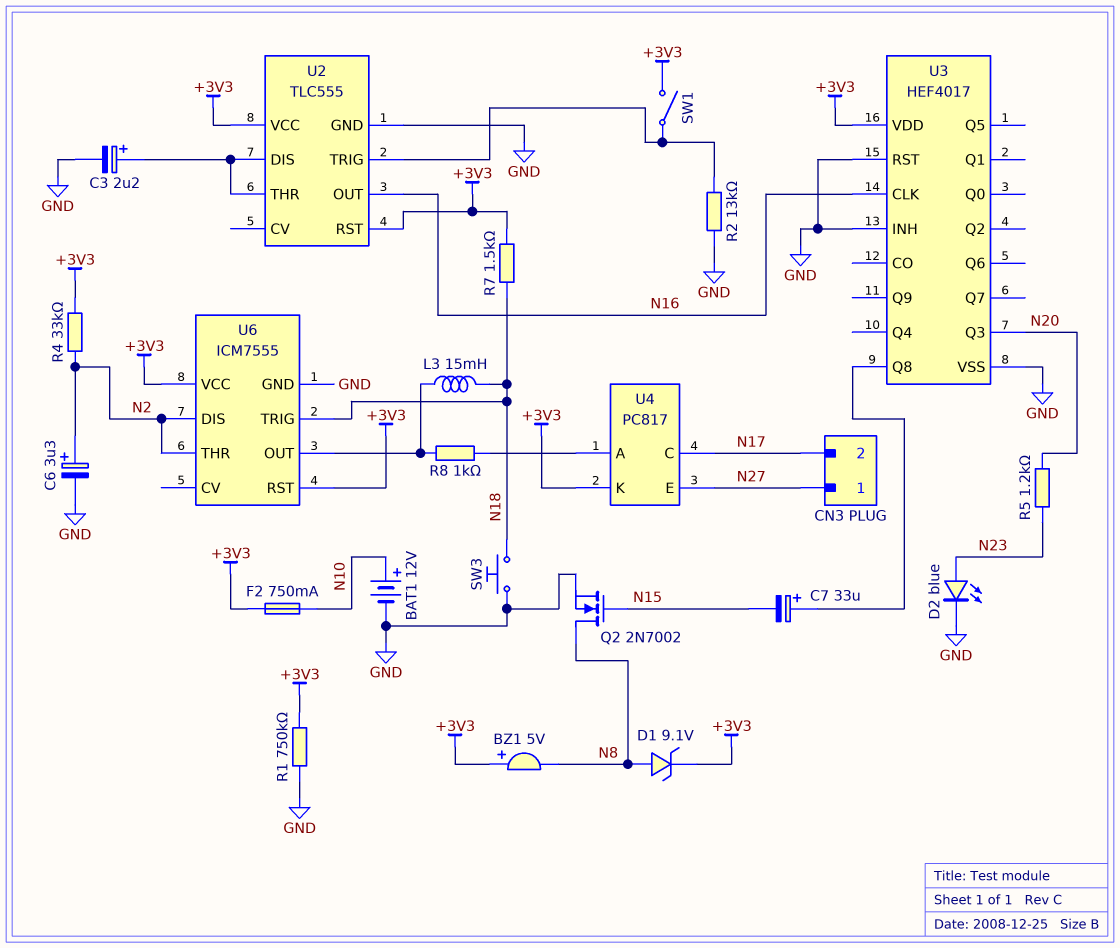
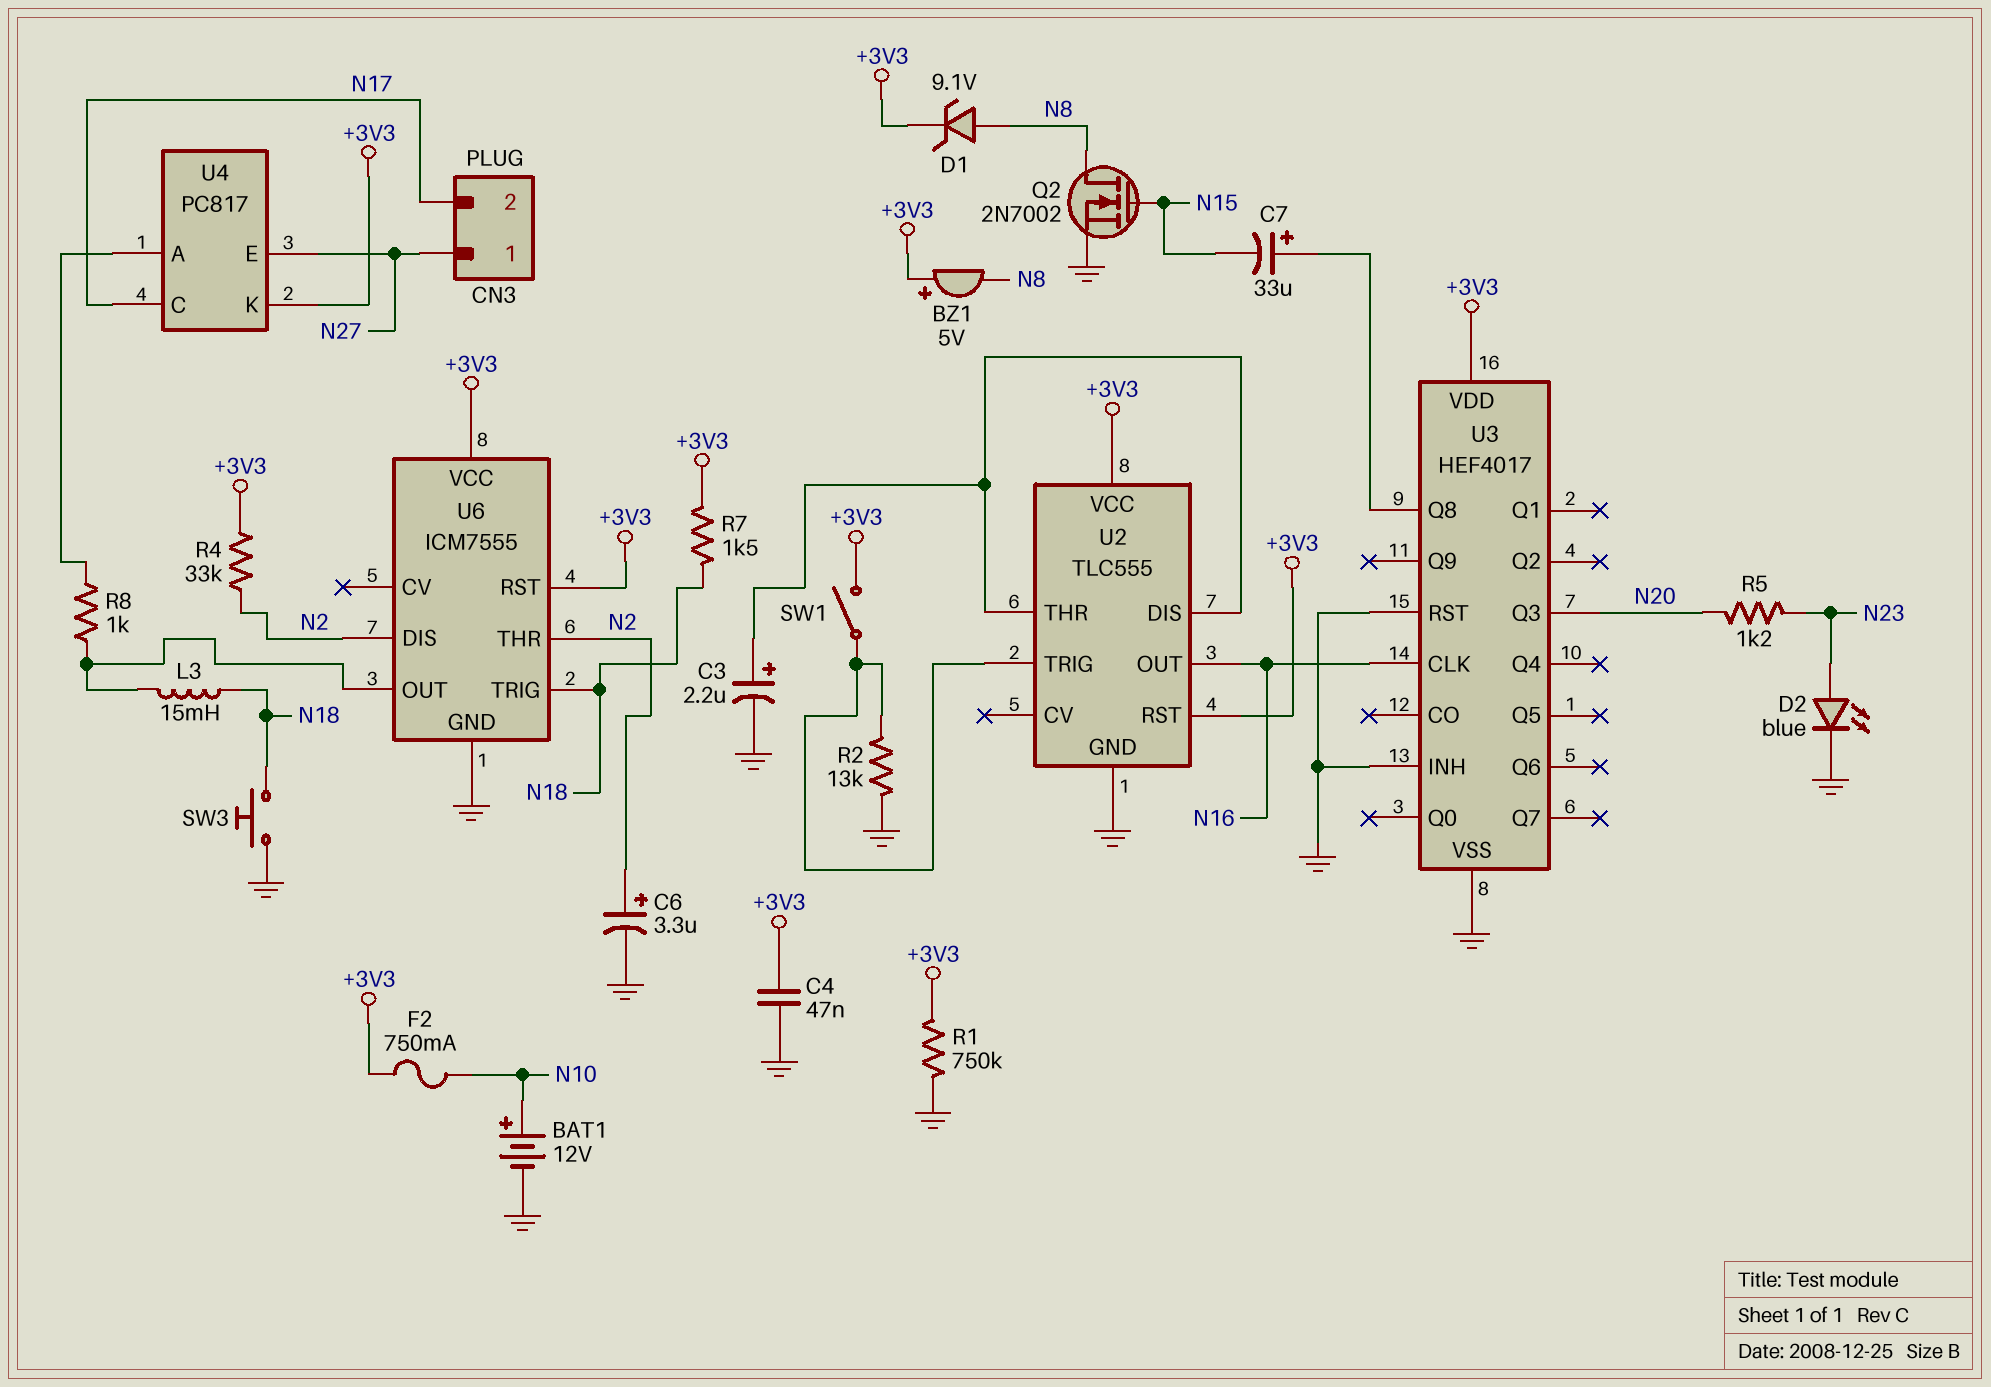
C4: none -> 47nF (+3V3, GND)

